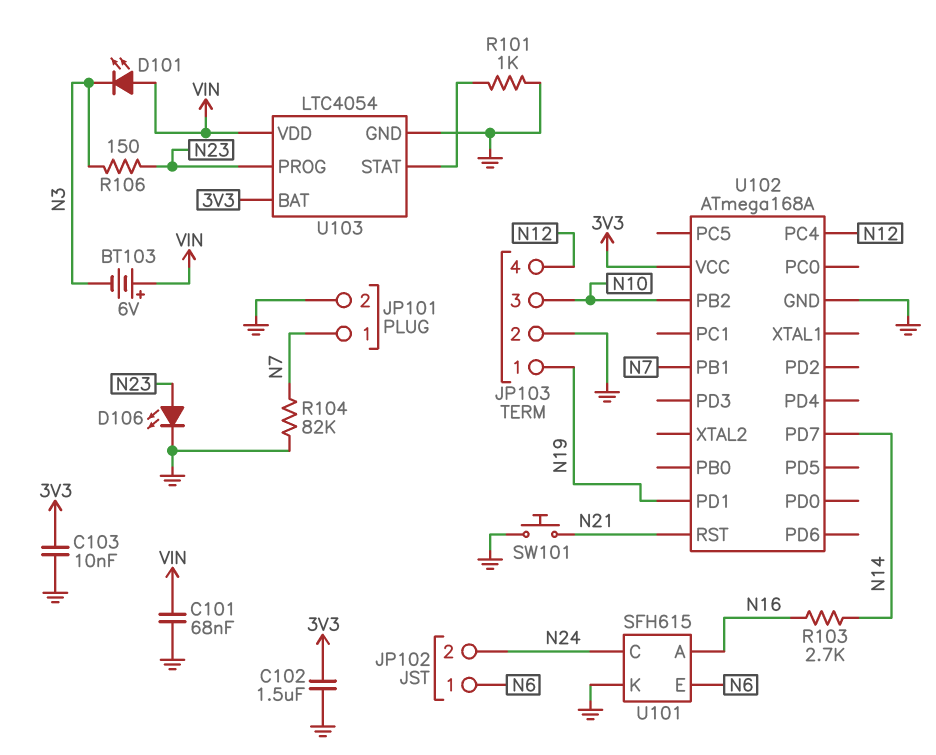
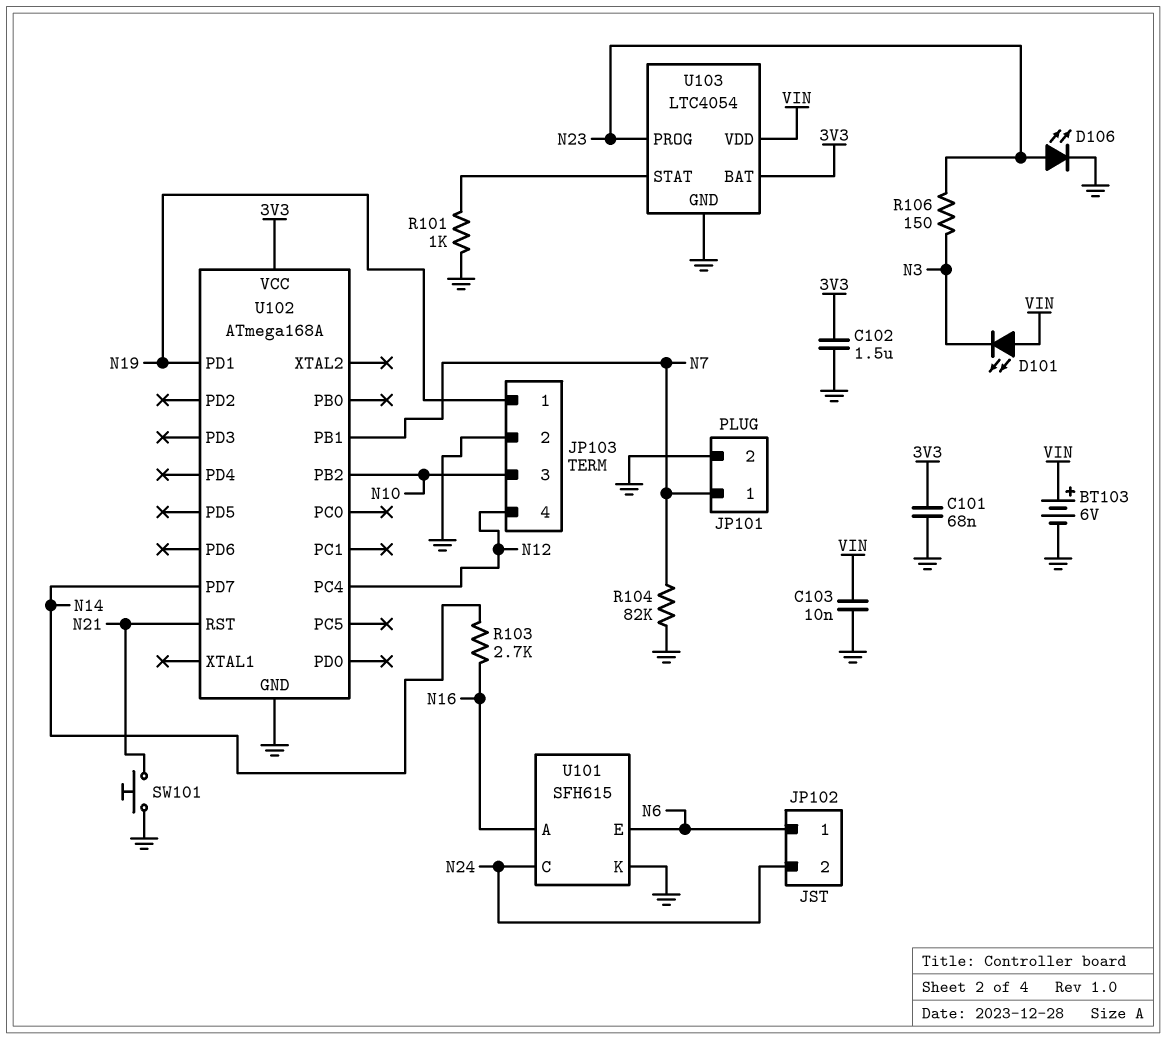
BT103: 6V (plus VIN, minus N3) -> 6V (plus VIN, minus GND)
C101: 68nF (GND, VIN) -> 68nF (3V3, GND)
C103: 10nF (3V3, GND) -> 10nF (GND, VIN)

